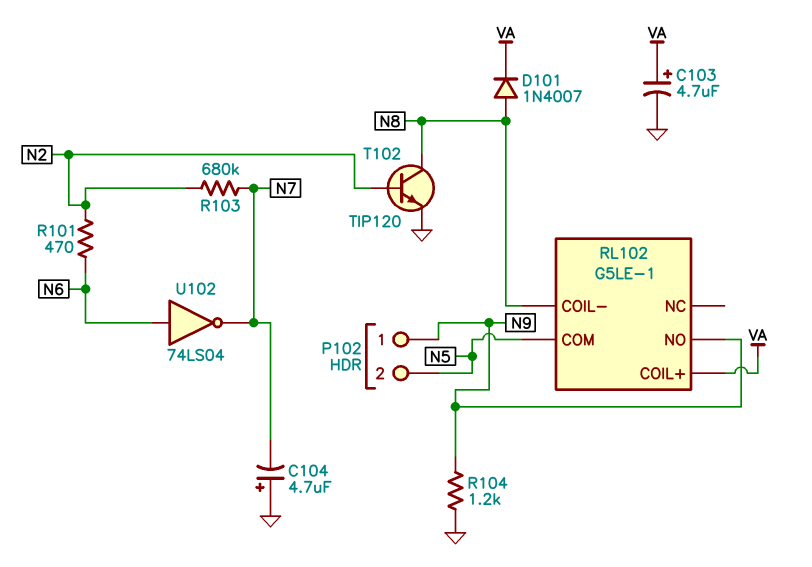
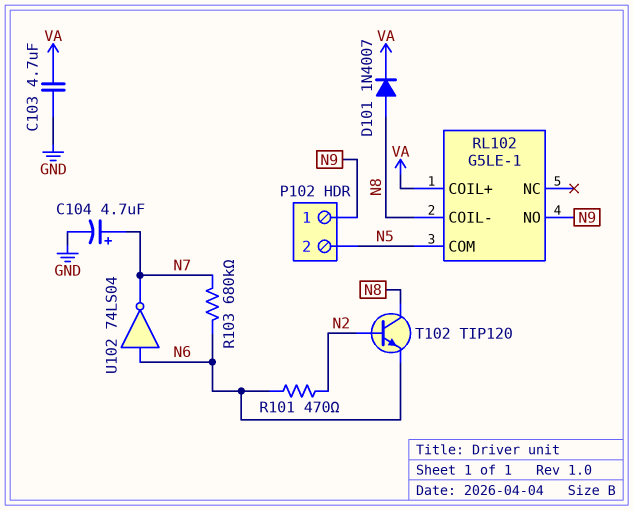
C103: 4.7uF (plus VA, minus GND) -> 4.7uF (GND, VA)
C104: 4.7uF (plus GND, minus N7) -> 4.7uF (plus N7, minus GND)
R103: 680k (N2, N7) -> 680k (N6, N7)
R104: 1.2k (GND, N9) -> none
T102: NPN TIP120 (B N2, C N8, E GND) -> NPN TIP120 (B N2, C N8, E N6)

